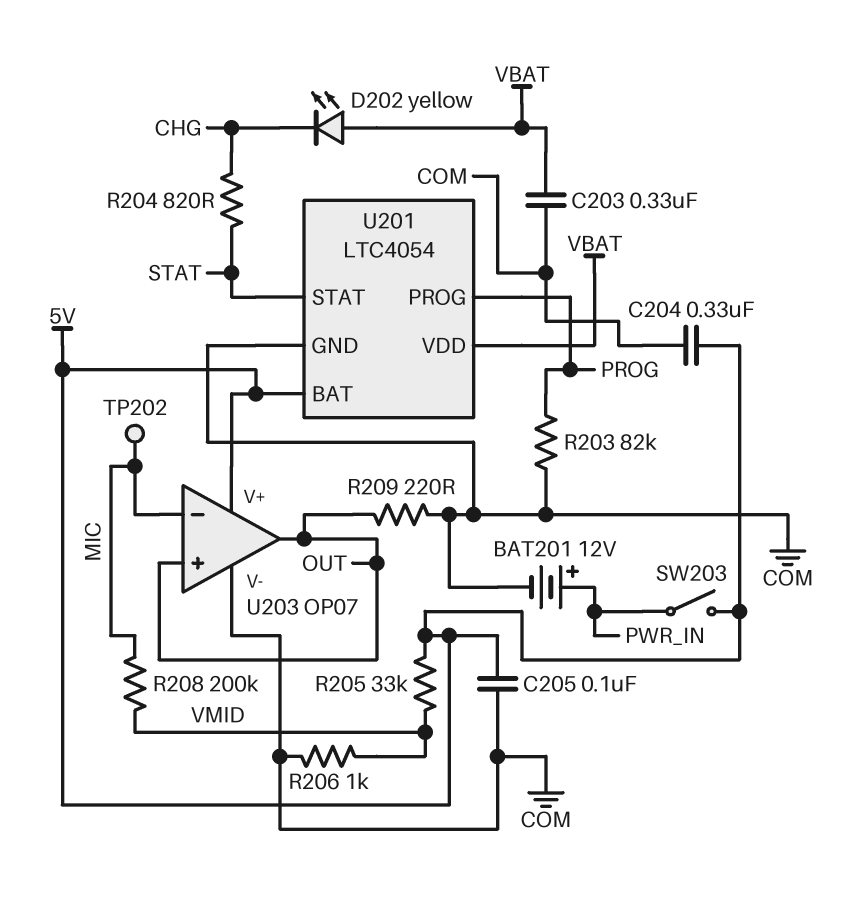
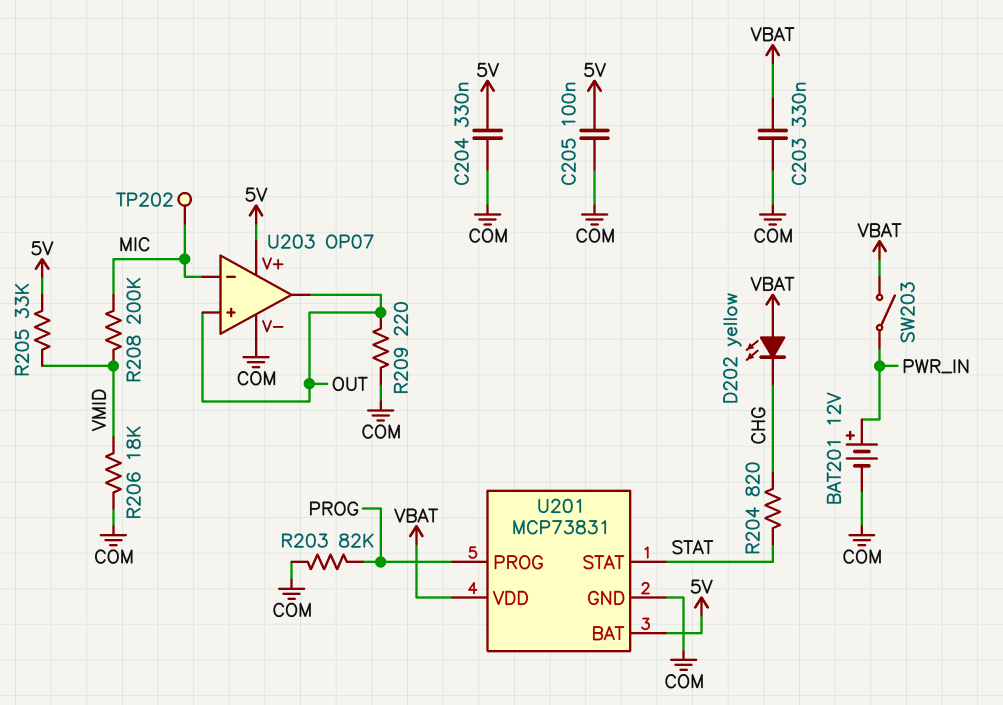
R206: 1k (COM, VMID) -> 18k (COM, VMID)
SW203: switch (5V, PWR_IN) -> switch (PWR_IN, VBAT)
U201: LTC4054 -> MCP73831

